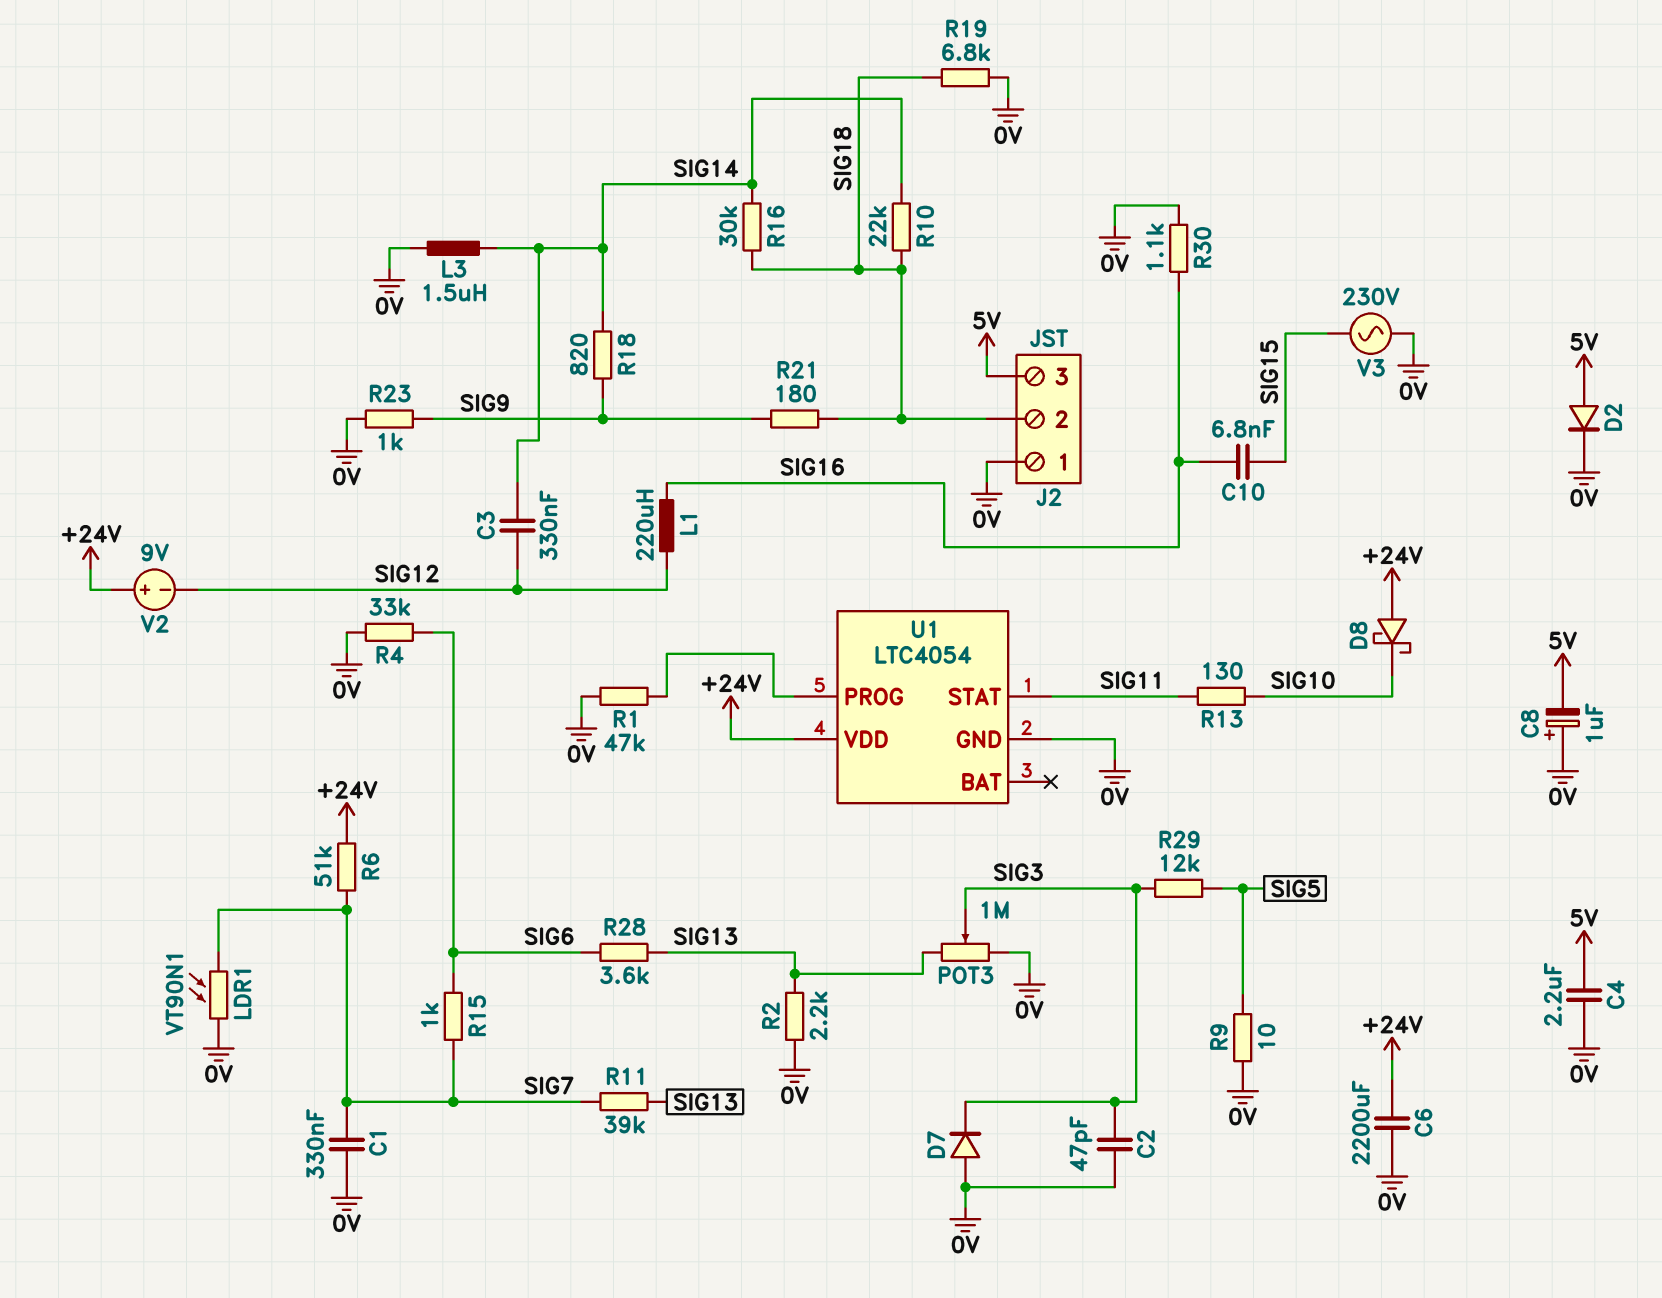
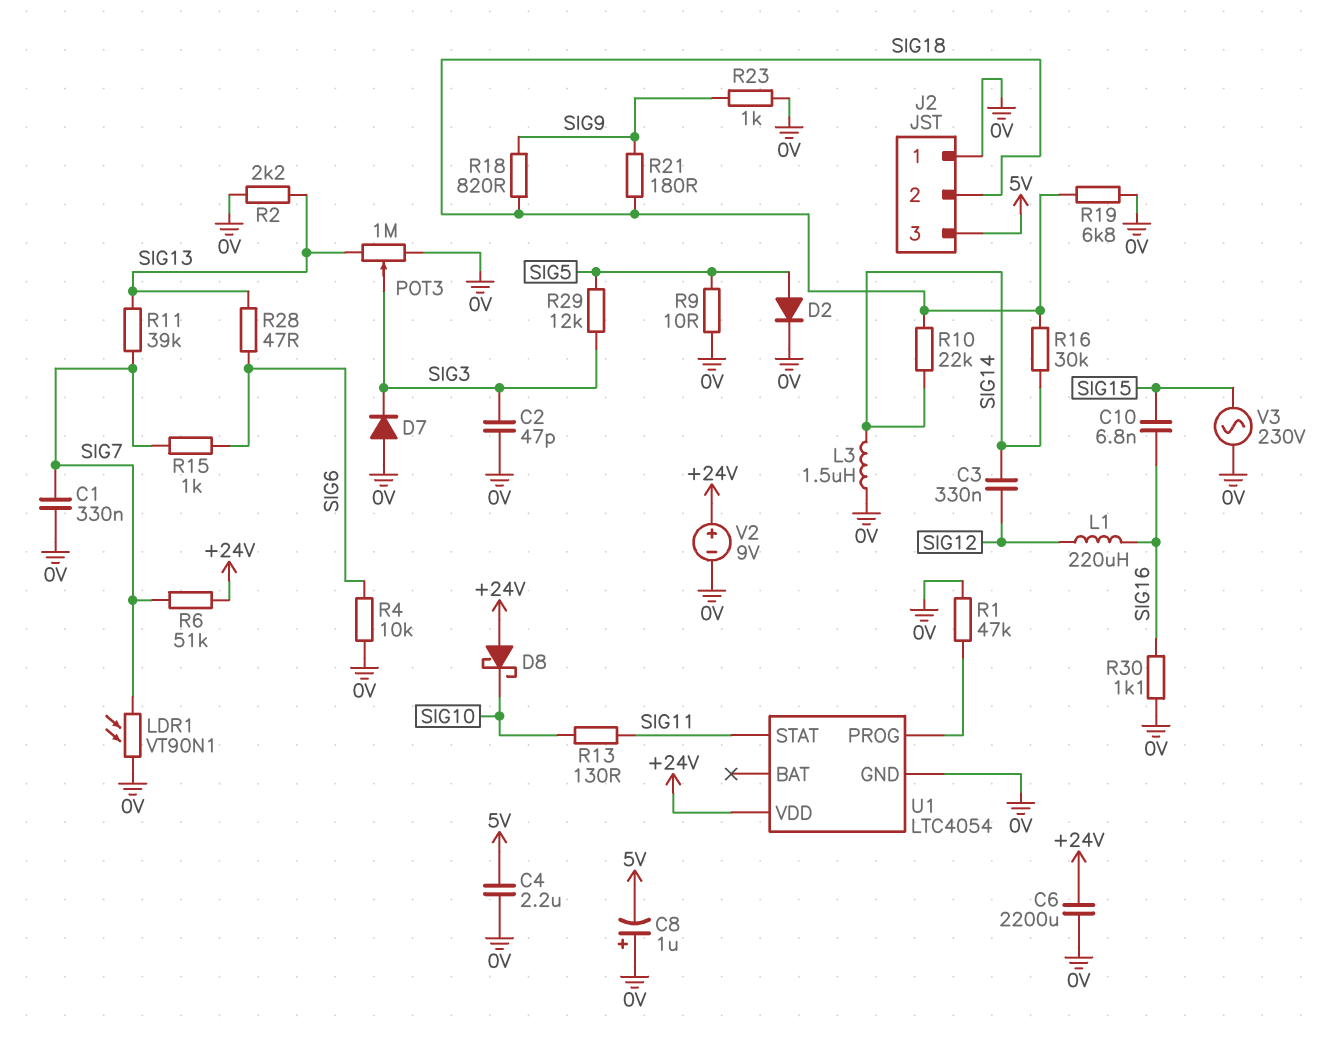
D2: diode (A 5V, K 0V) -> diode (A SIG5, K 0V)
R4: 33k (0V, SIG6) -> 10k (0V, SIG6)
R18: 820 (SIG9, SIG14) -> 820 (SIG9, SIG18)
R28: 3.6k (SIG6, SIG13) -> 47 (SIG6, SIG13)
V2: 9V (plus +24V, minus SIG12) -> 9V (plus +24V, minus 0V)

